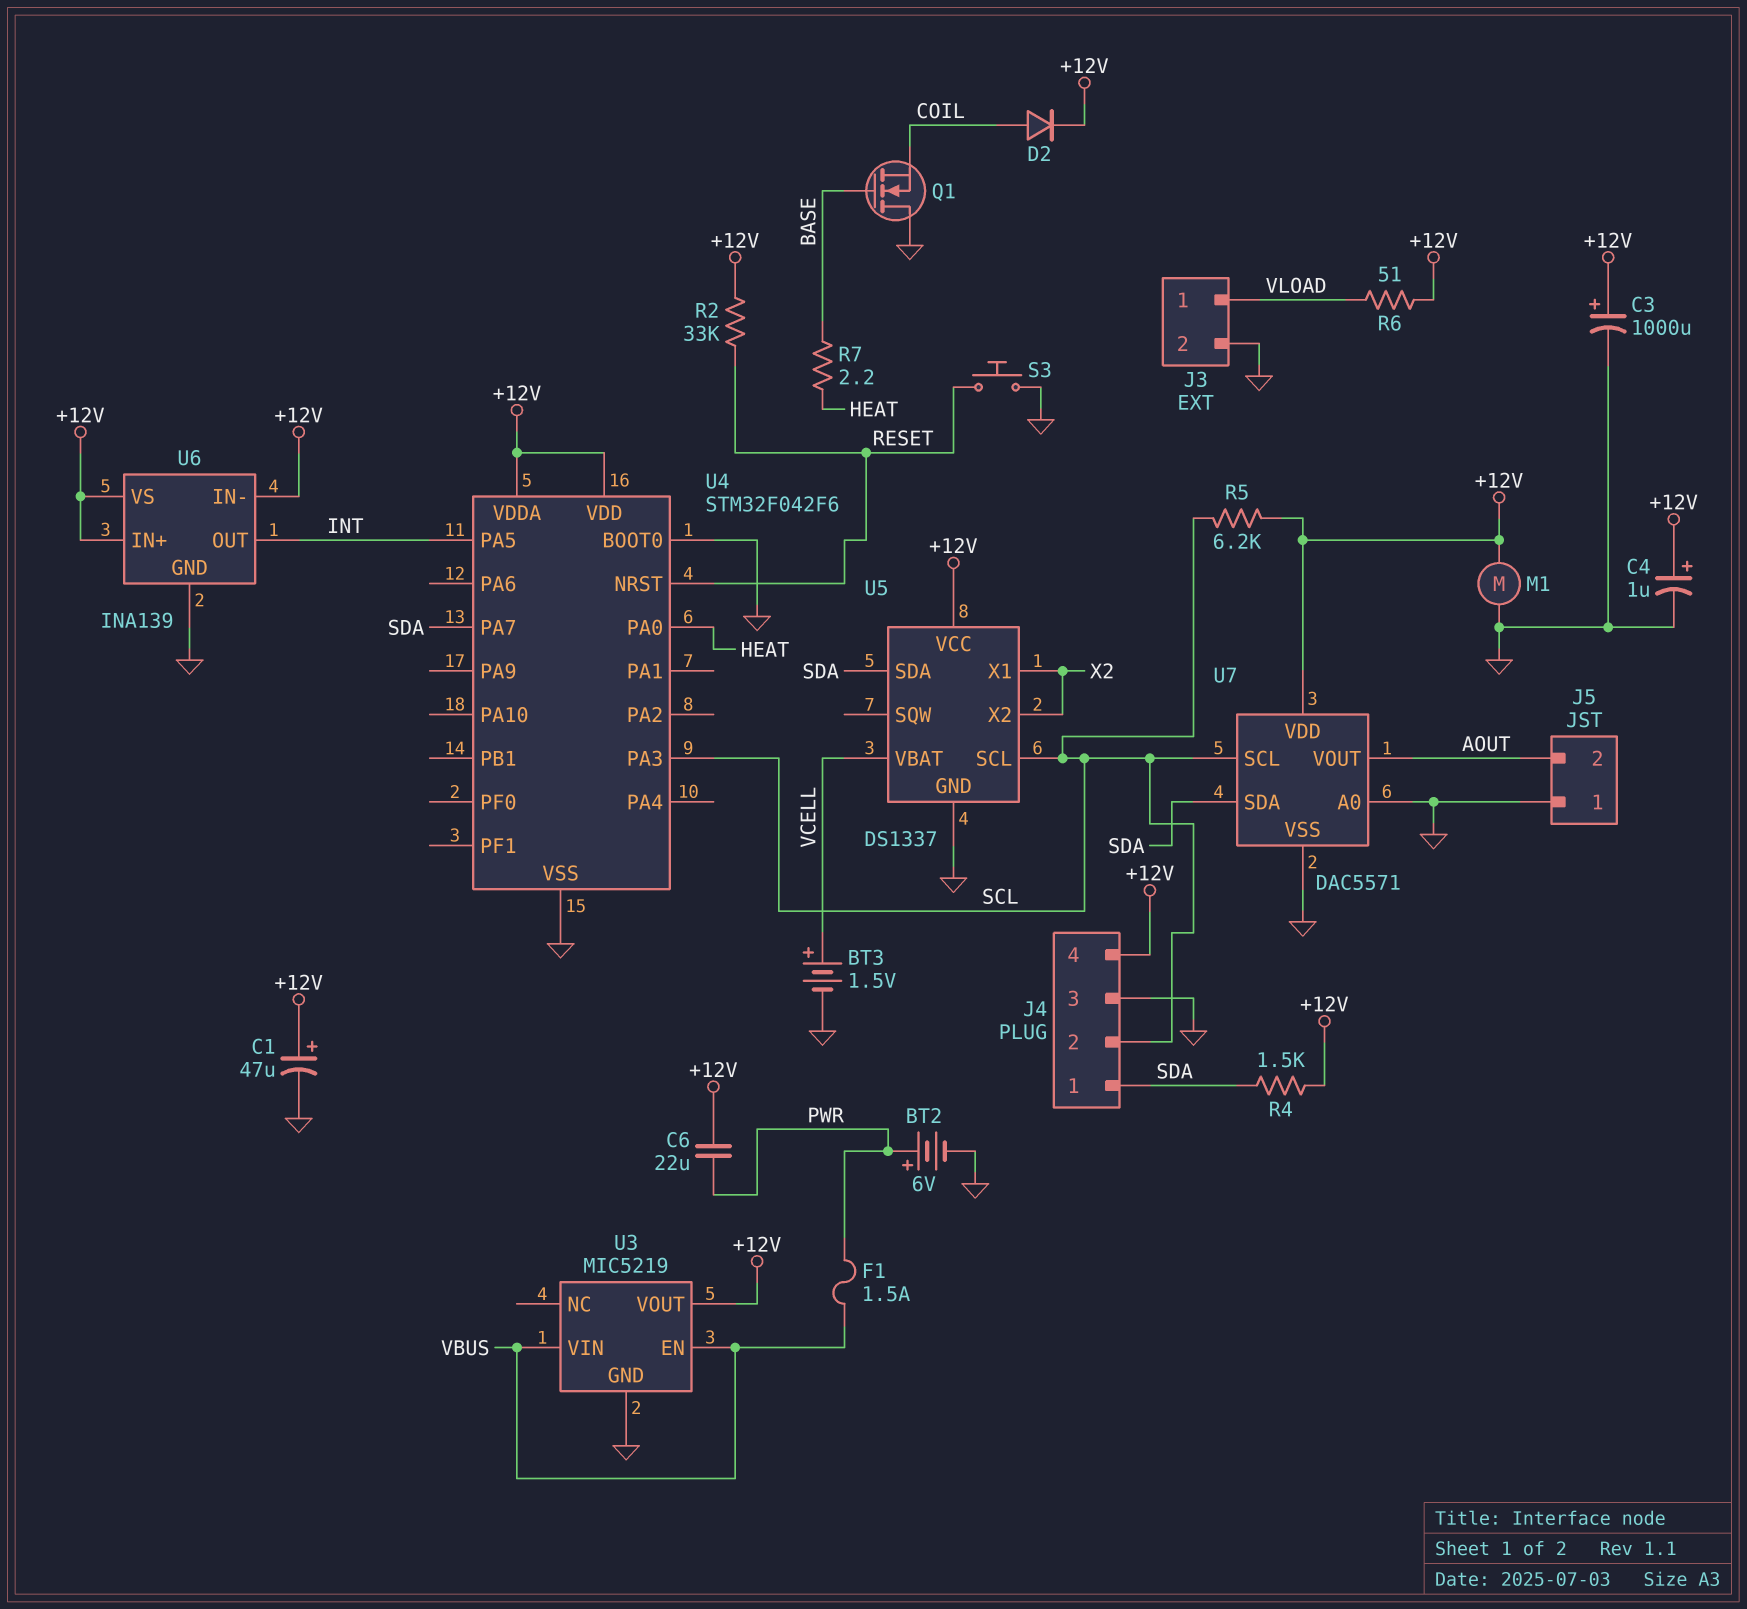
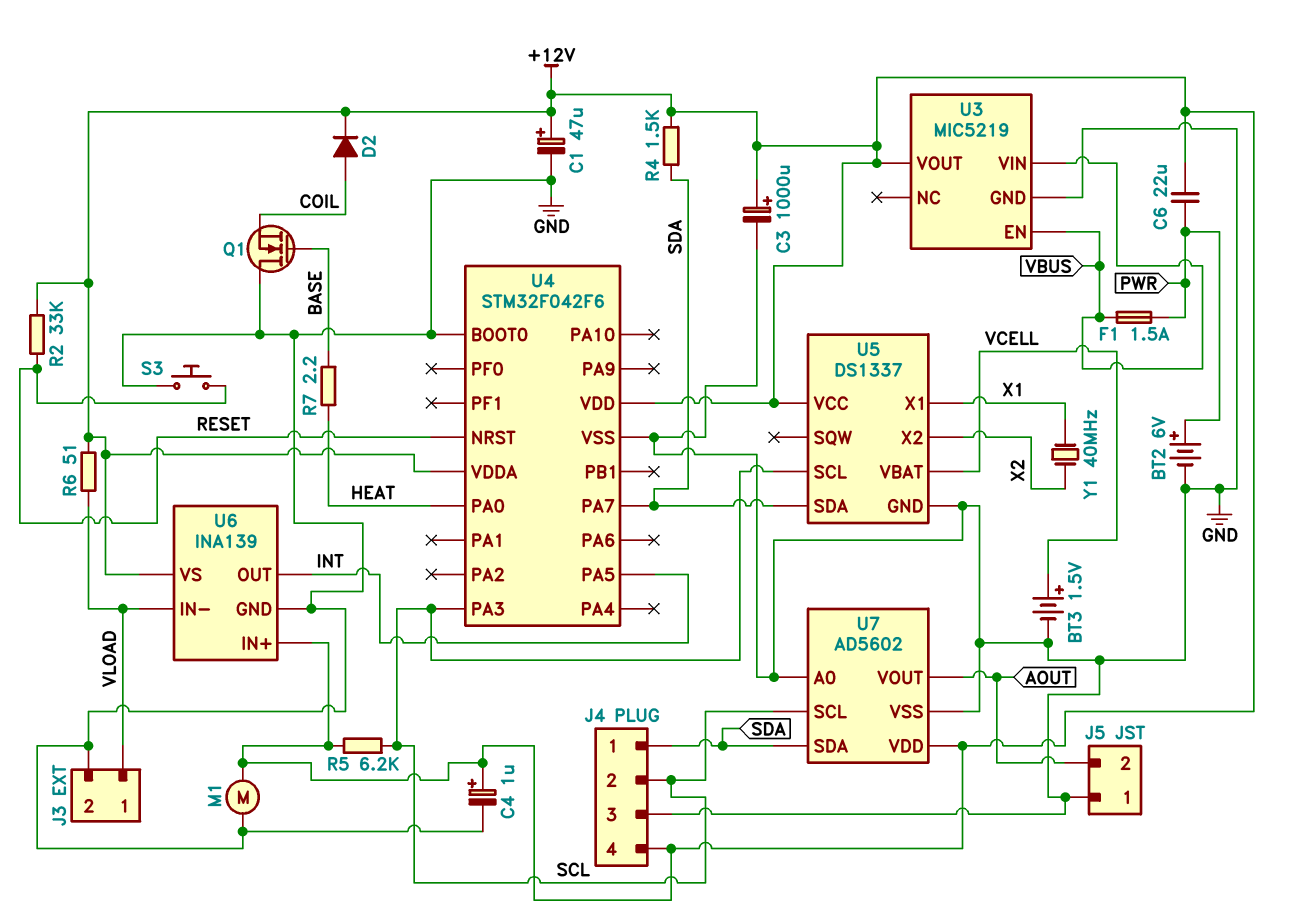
U5 pin X1: X2 -> X1
U6 pin IN-: +12V -> VLOAD
U7: DAC5571 -> AD5602
Y1: none -> 40MHz (X1, X2)

